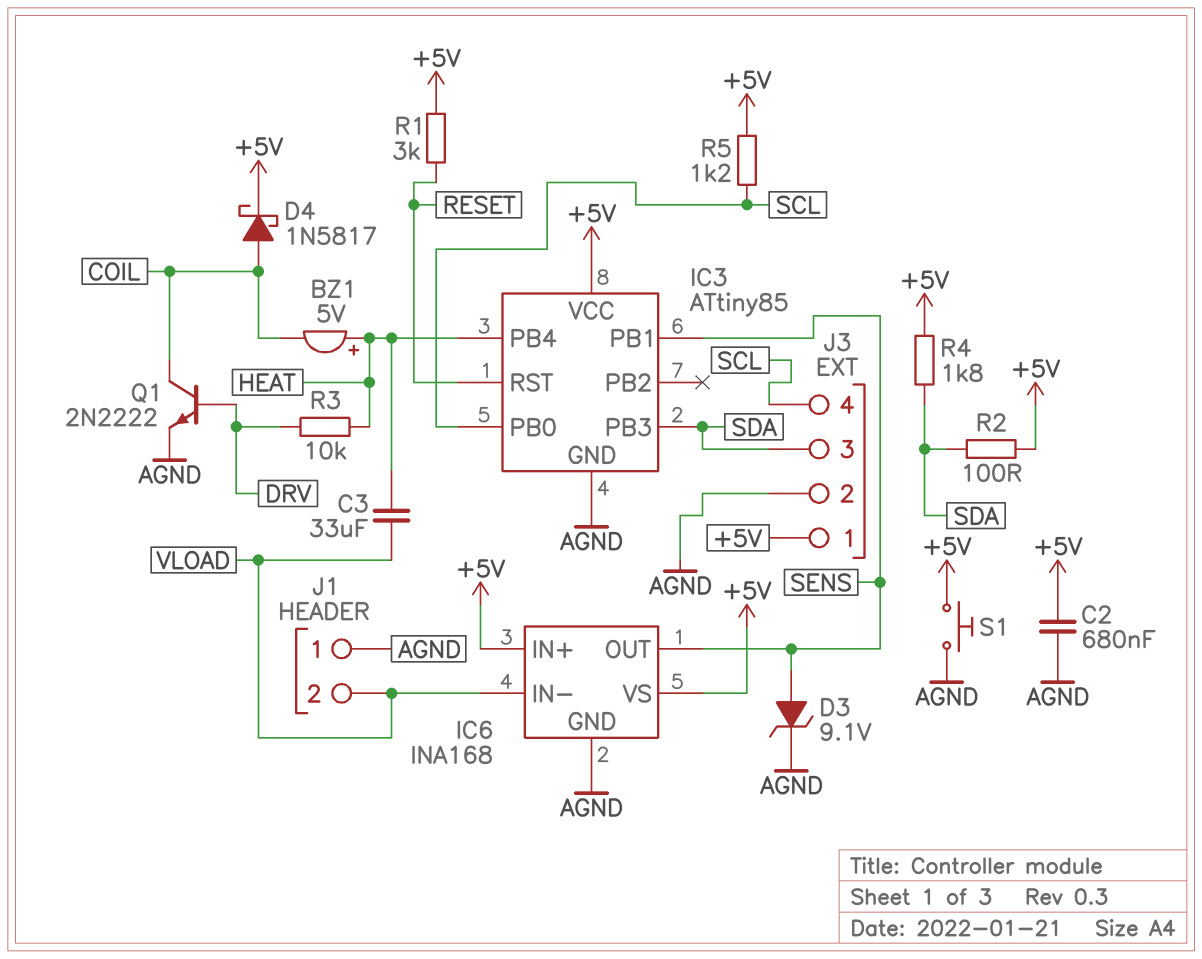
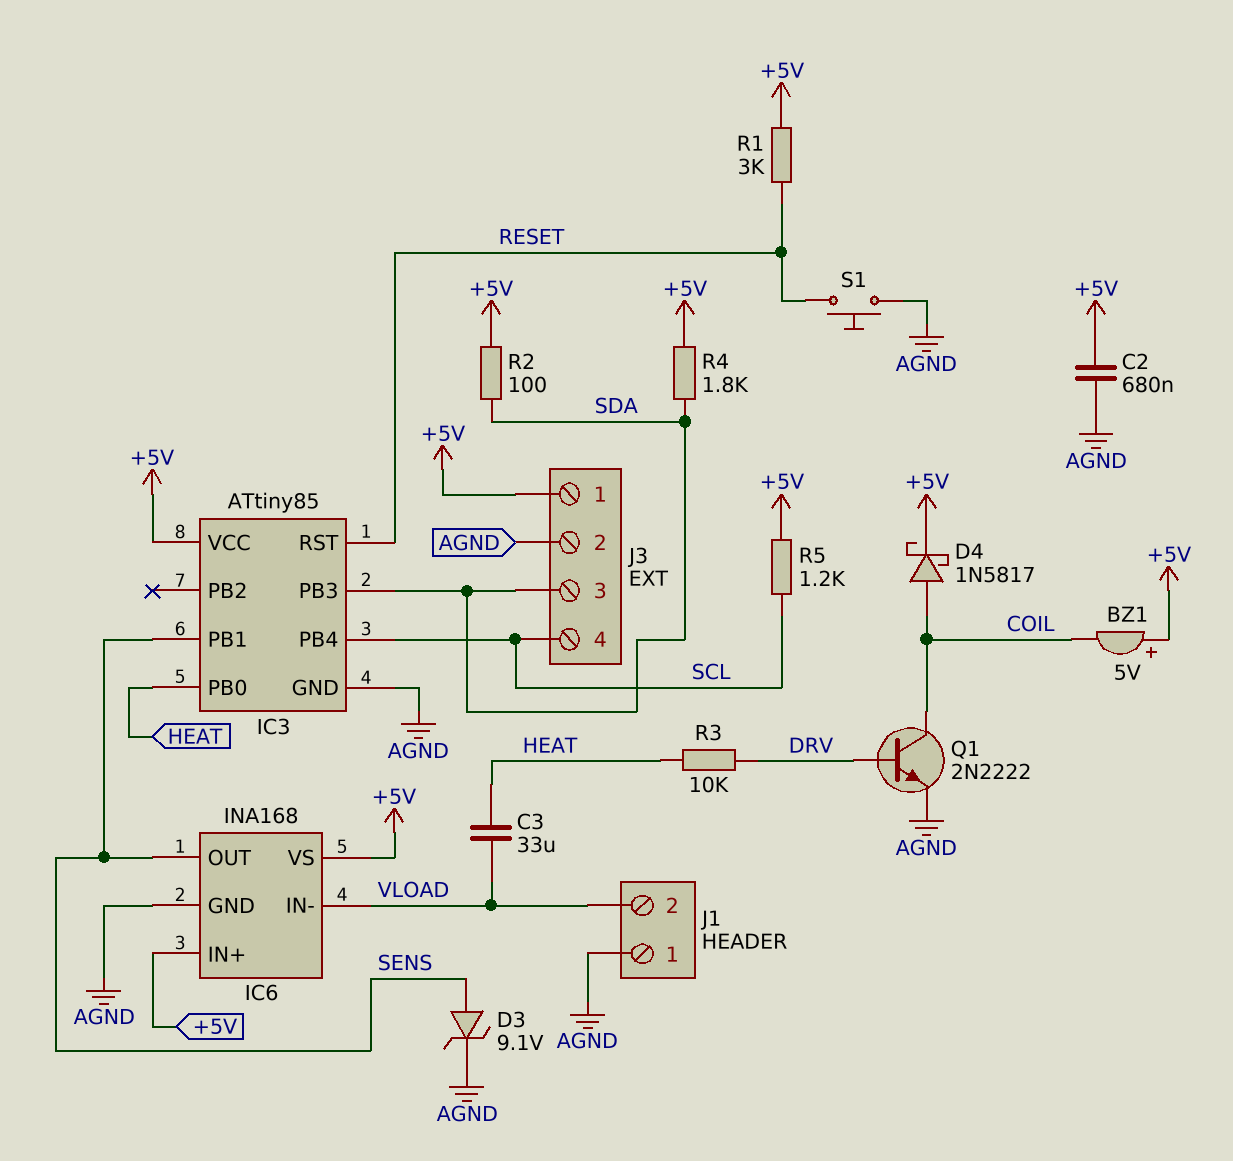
BZ1: buzzer 5V (plus HEAT, minus COIL) -> buzzer 5V (plus +5V, minus COIL)
IC3 pin PB0: SCL -> HEAT
IC3 pin PB4: HEAT -> SCL
S1: button (+5V, AGND) -> button (AGND, RESET)

